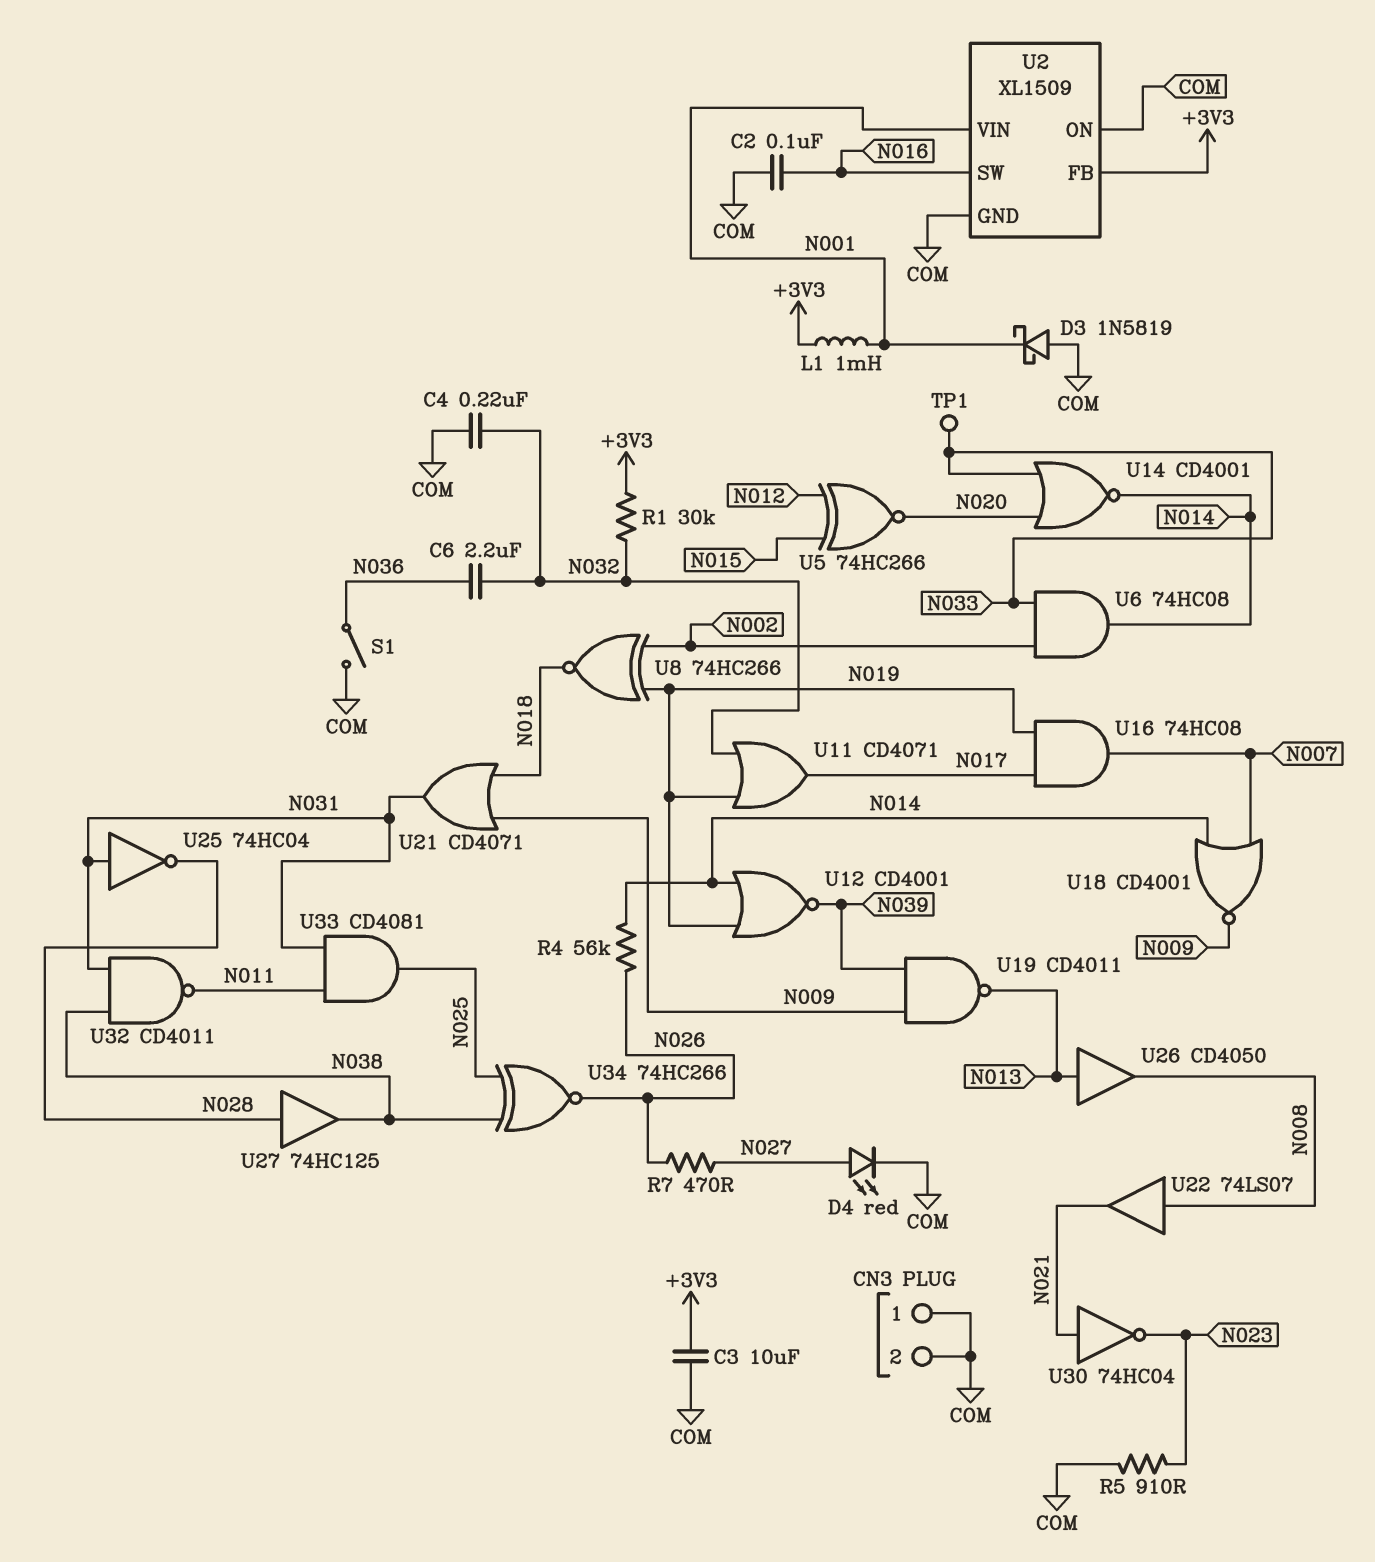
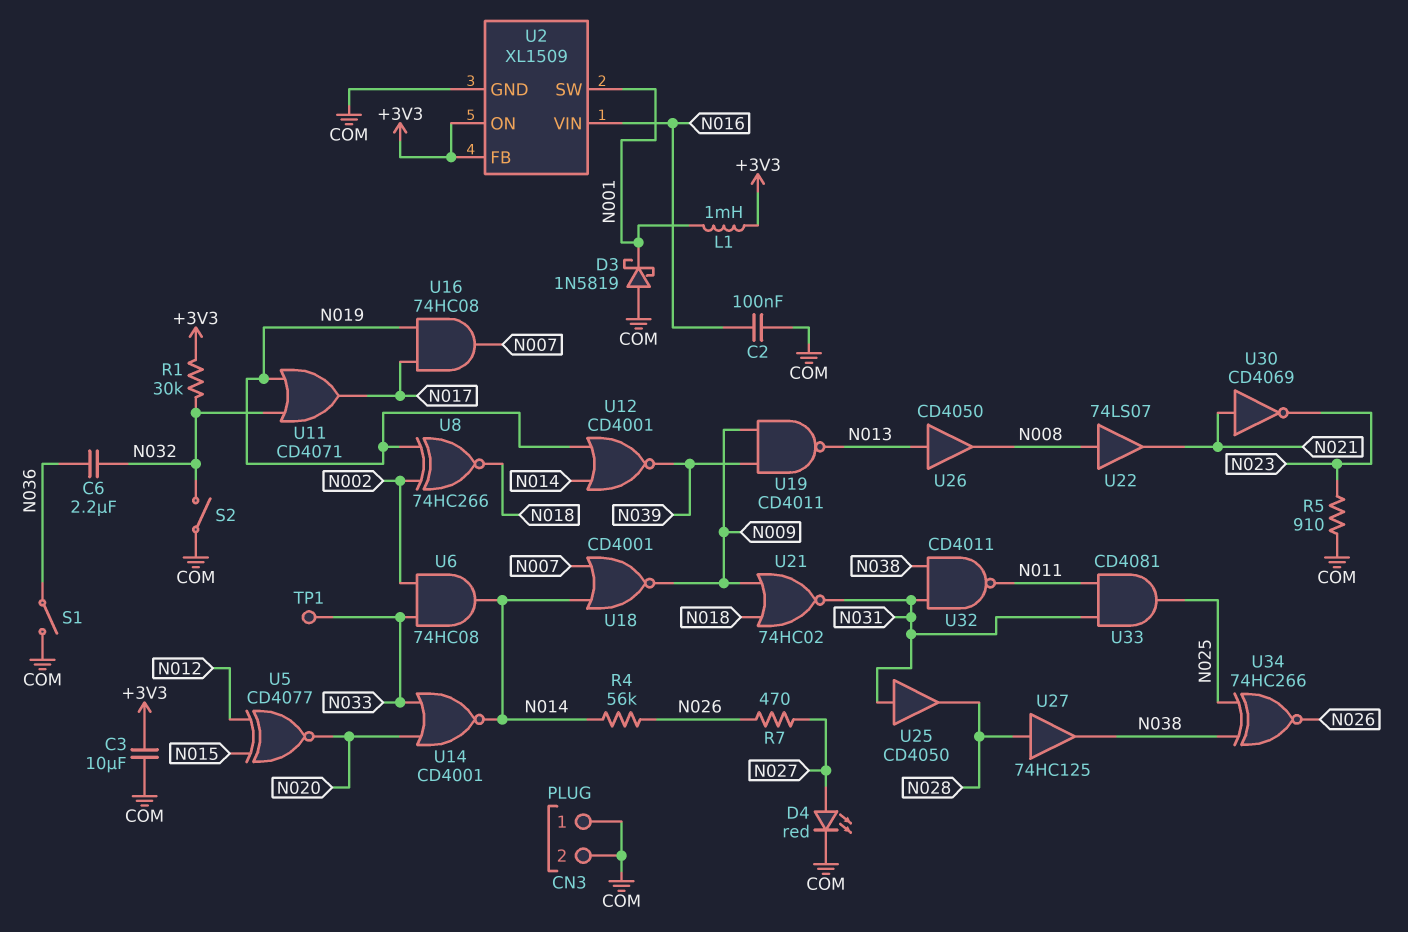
C4: 220nF (COM, N032) -> none
S2: none -> switch (COM, N032)
U2 pin ON: COM -> +3V3
U2 pin SW: N016 -> N001
U2 pin VIN: N001 -> N016
U5: XNOR 74HC266 (in N012, in N015, out N020) -> XNOR CD4077 (in N012, in N015, out N020)
U21: OR CD4071 (in N009, in N018, out N031) -> NOR 74HC02 (in N009, in N018, out N031)
U25: NOT 74HC04 (in N031, out N028) -> buffer CD4050 (in N031, out N028)
U30: NOT 74HC04 (in N021, out N023) -> NOT CD4069 (in N021, out N023)

